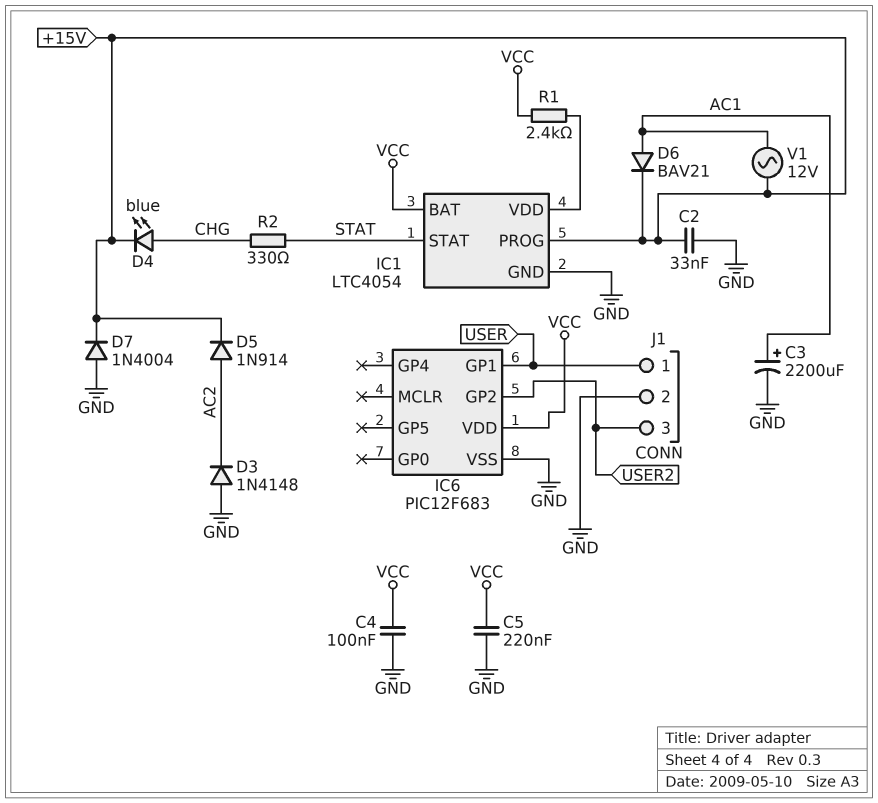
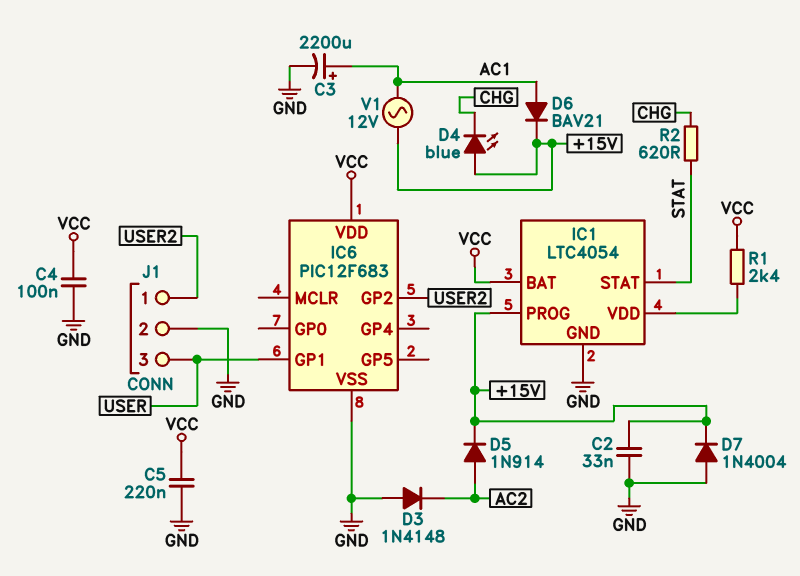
D4: LED blue (A CHG, K +15V) -> LED blue (A +15V, K CHG)
J1 pin 1: USER -> USER2
J1 pin 3: USER2 -> USER
R2: 330 (CHG, STAT) -> 620 (CHG, STAT)

